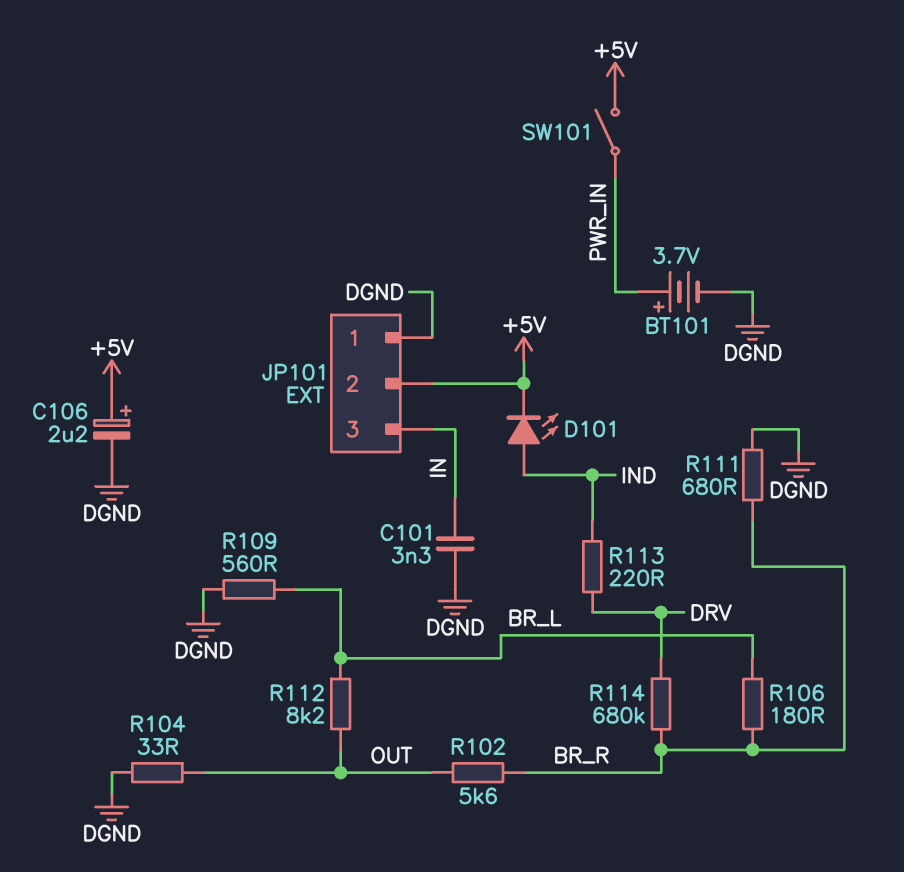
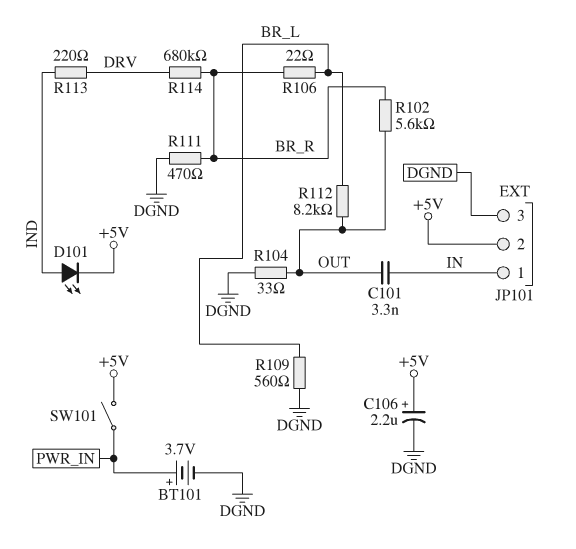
C101: 3.3nF (DGND, IN) -> 3.3nF (IN, OUT)
JP101 pin 1: DGND -> IN
JP101 pin 3: IN -> DGND
R106: 180 (BR_L, BR_R) -> 22 (BR_L, BR_R)
R111: 680 (BR_R, DGND) -> 470 (BR_R, DGND)

